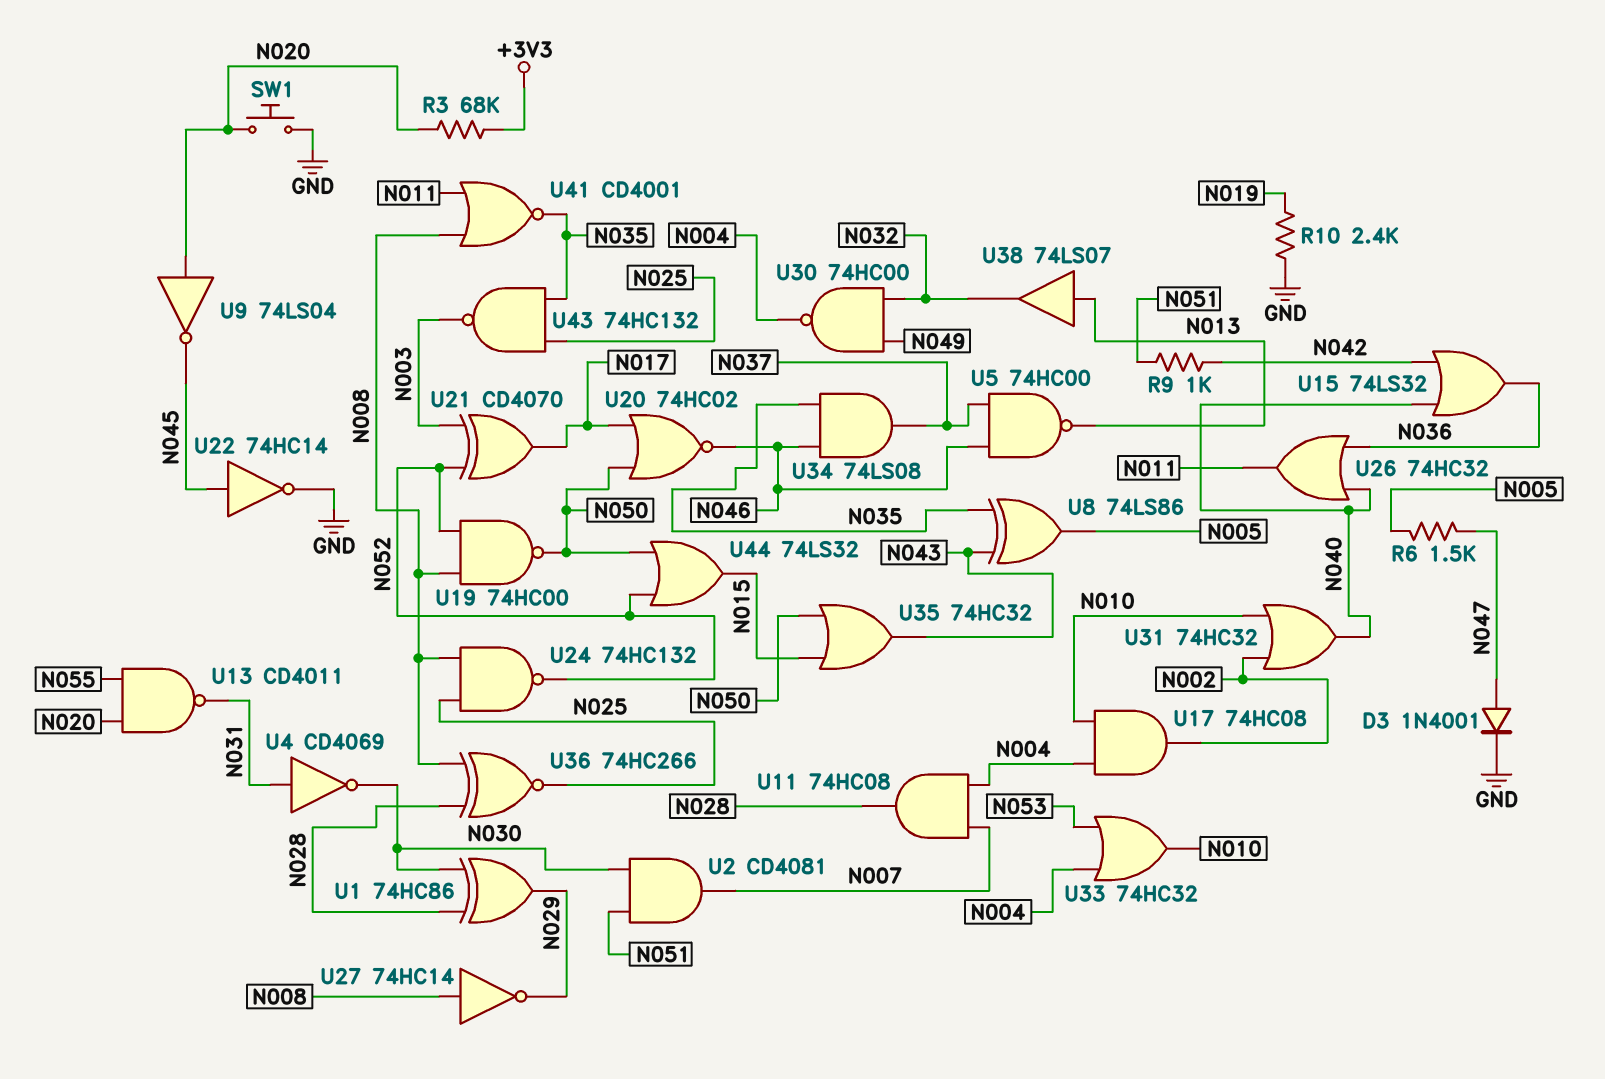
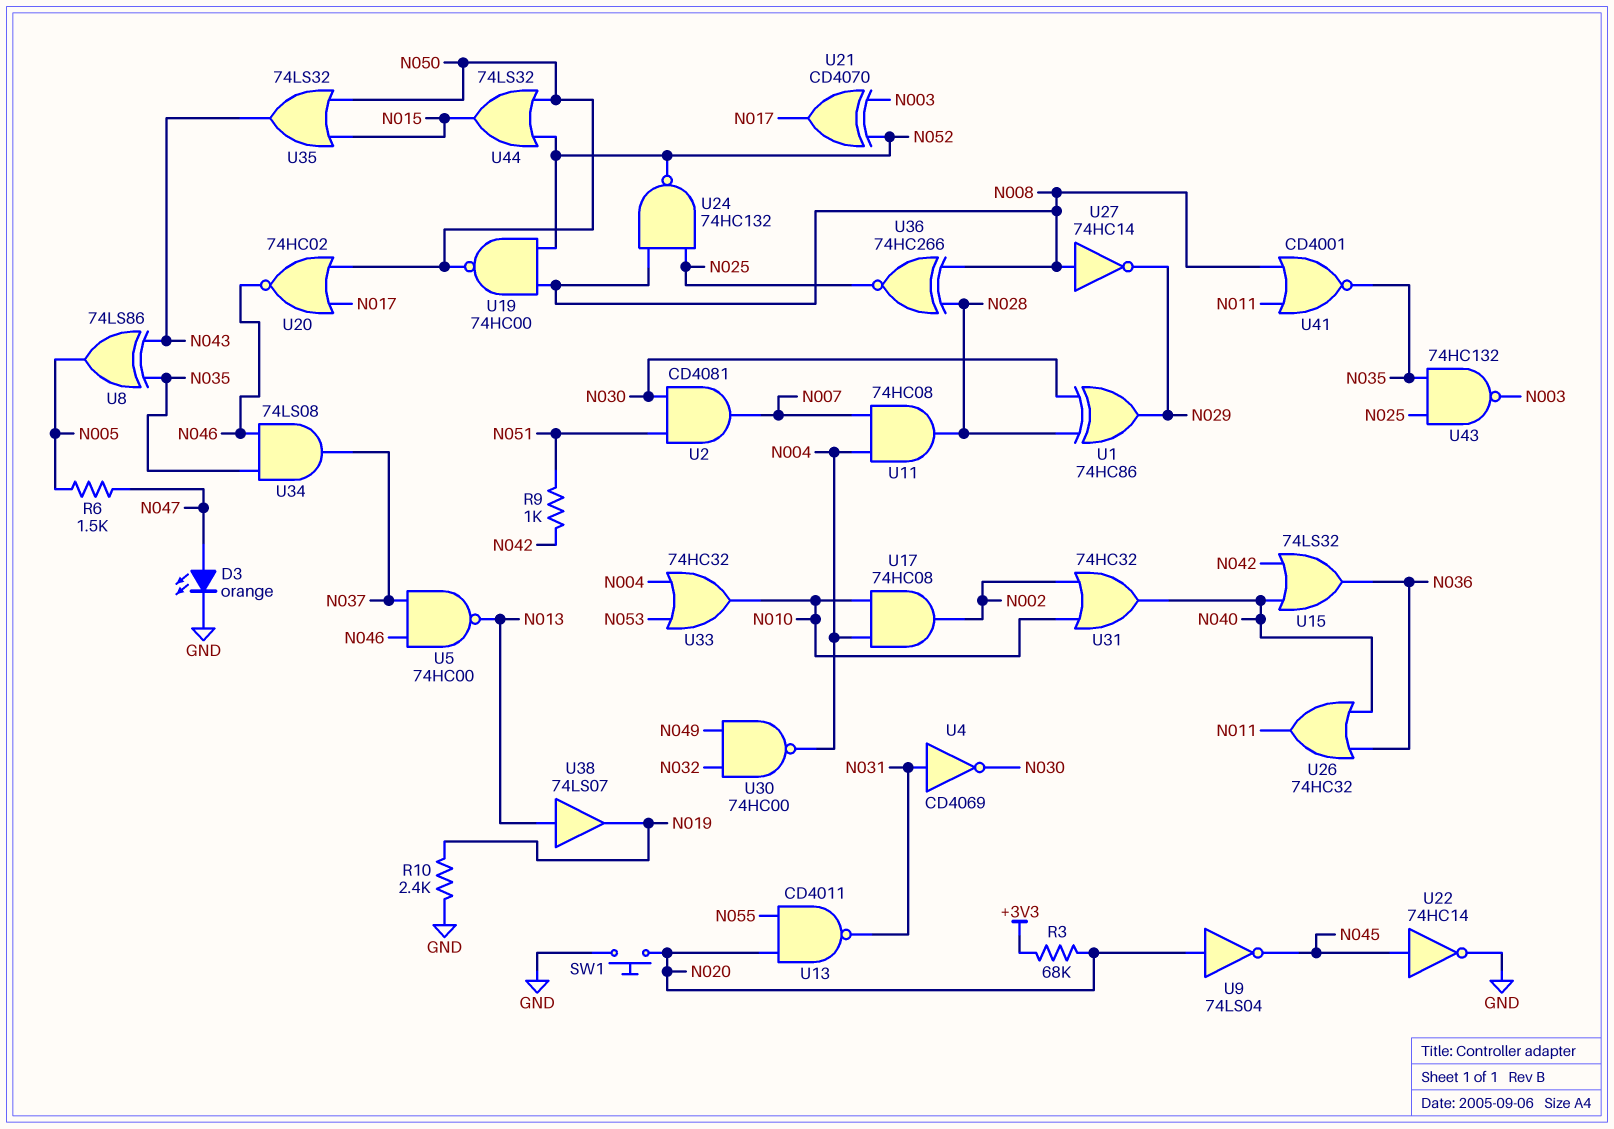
D3: diode 1N4001 (A N047, K GND) -> LED orange (A N047, K GND)
U35: OR 74HC32 (in N015, in N050, out N043) -> OR 74LS32 (in N015, in N050, out N043)
U38: buffer 74LS07 (in N013, out N032) -> buffer 74LS07 (in N013, out N019)

